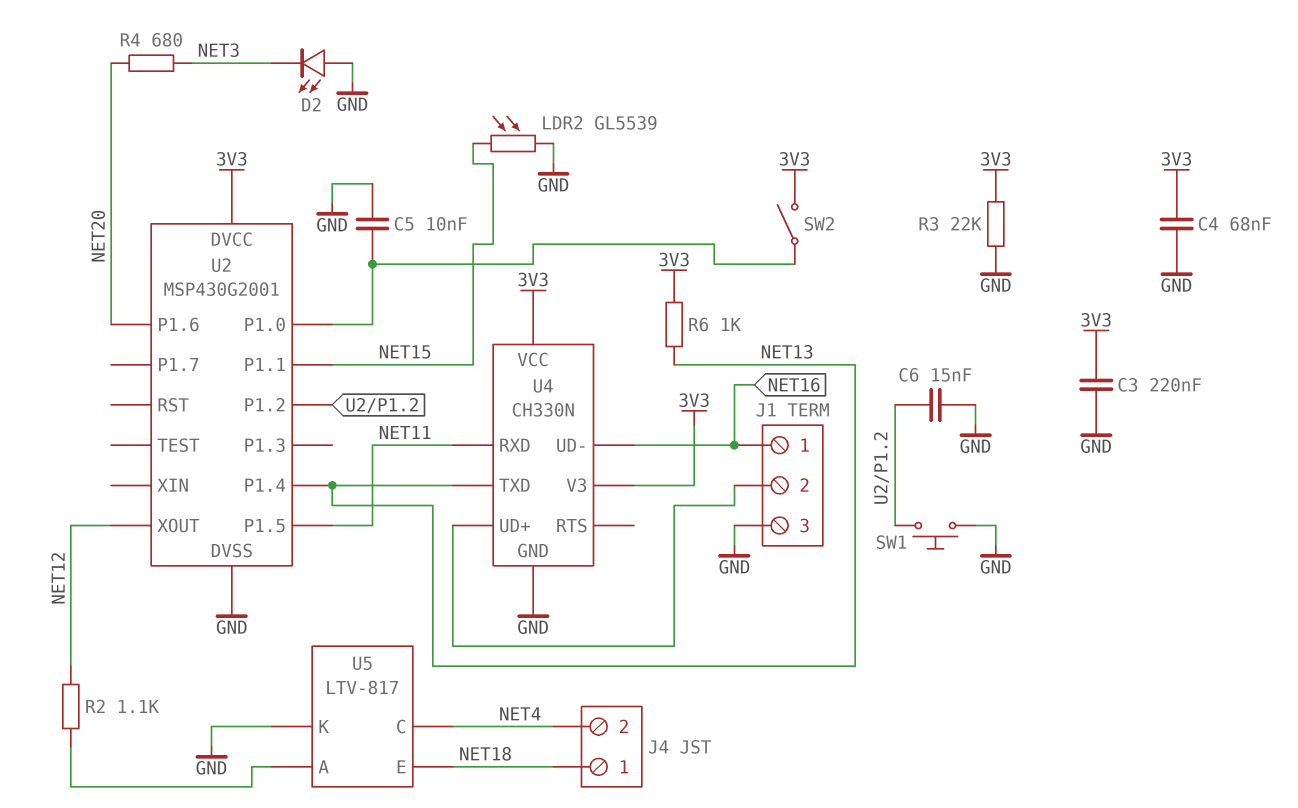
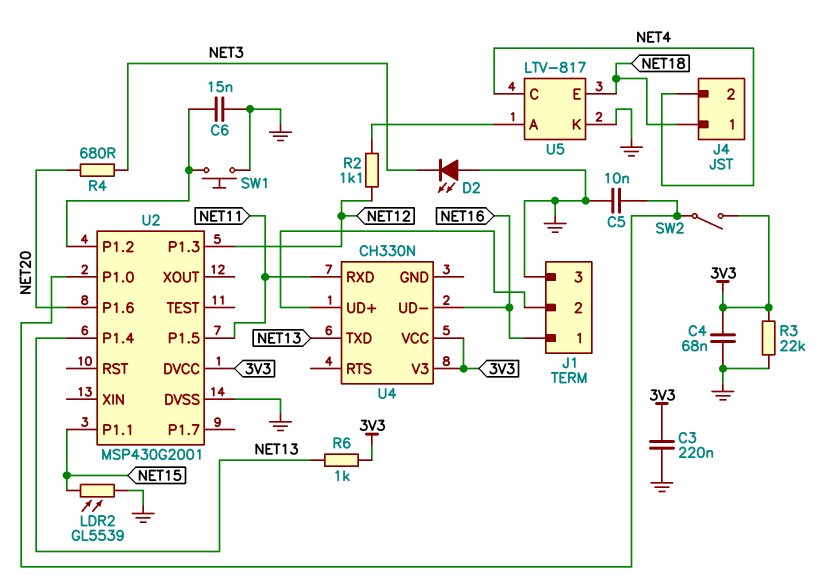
U2 pin P1.3: none -> NET12
U2 pin XOUT: NET12 -> none
U4 pin GND: GND -> none

